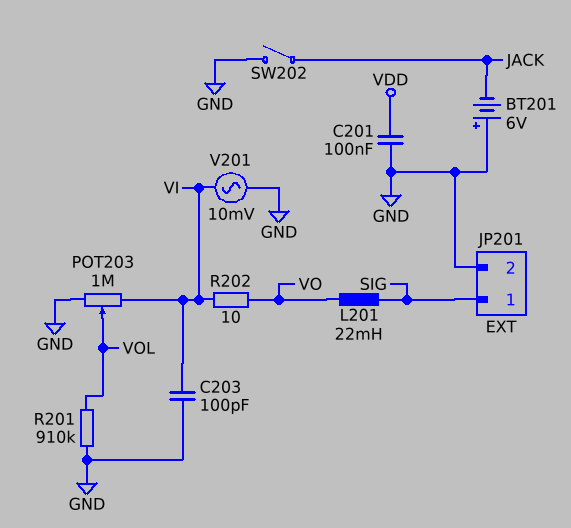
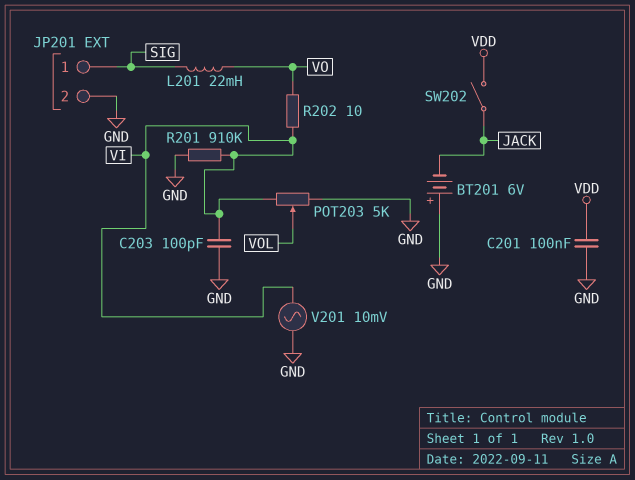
POT203: 1M (GND, VI, wiper VOL) -> 5k (GND, VI, wiper VOL)
R201: 910k (GND, VOL) -> 910k (GND, VI)
SW202: switch (GND, JACK) -> switch (JACK, VDD)

